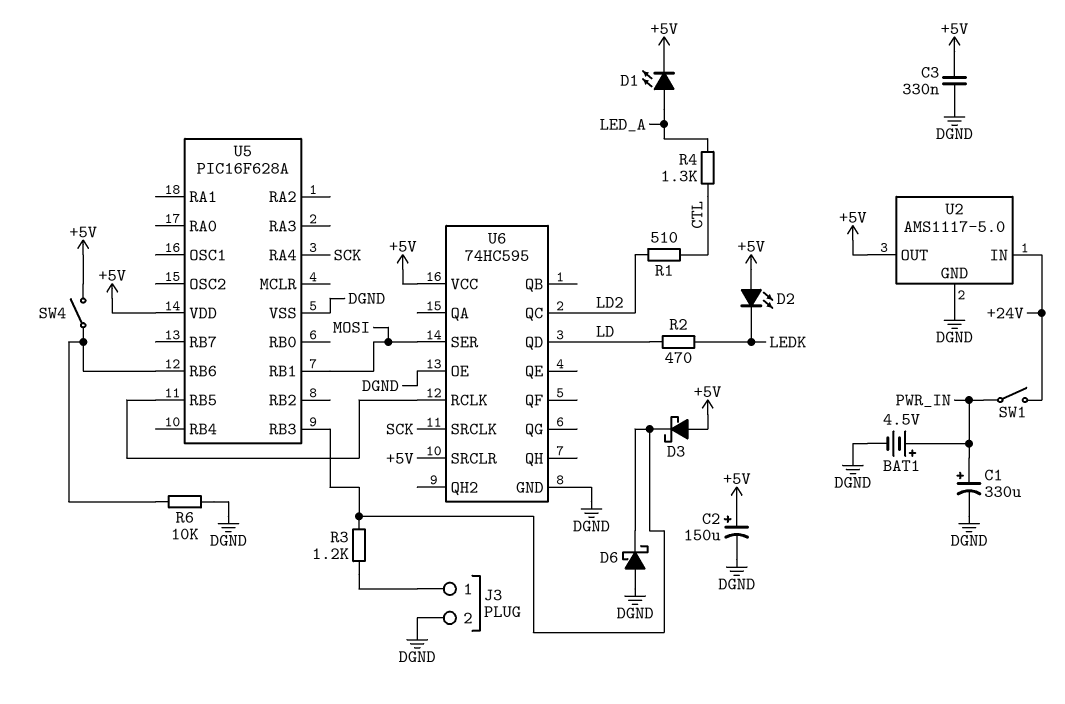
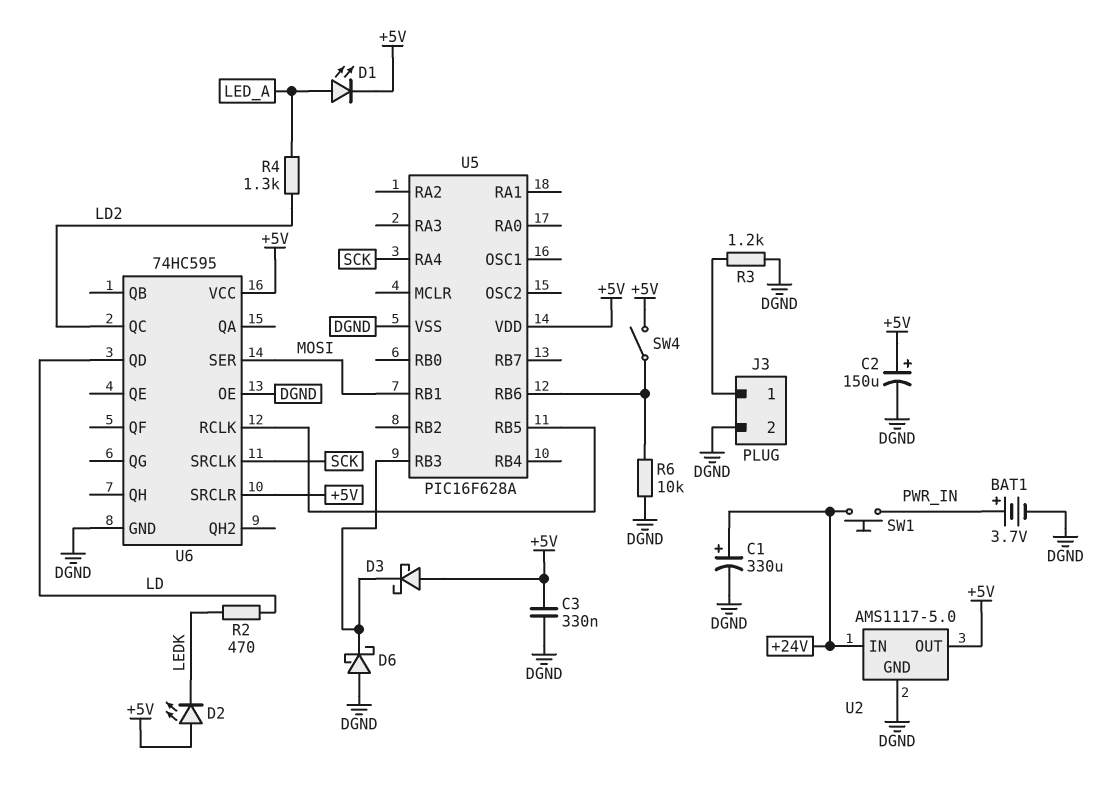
BAT1: 4.5V (plus PWR_IN, minus DGND) -> 3.7V (plus PWR_IN, minus DGND)
C1: 330uF (plus PWR_IN, minus DGND) -> 330uF (plus +24V, minus DGND)
R1: 510 (CTL, LD2) -> none
R3: 1.2k (J3/1, U5/RB3) -> 1.2k (DGND, J3/1)
R4: 1.3k (CTL, LED_A) -> 1.3k (LD2, LED_A)
SW1: switch (+24V, PWR_IN) -> button (+24V, PWR_IN)

